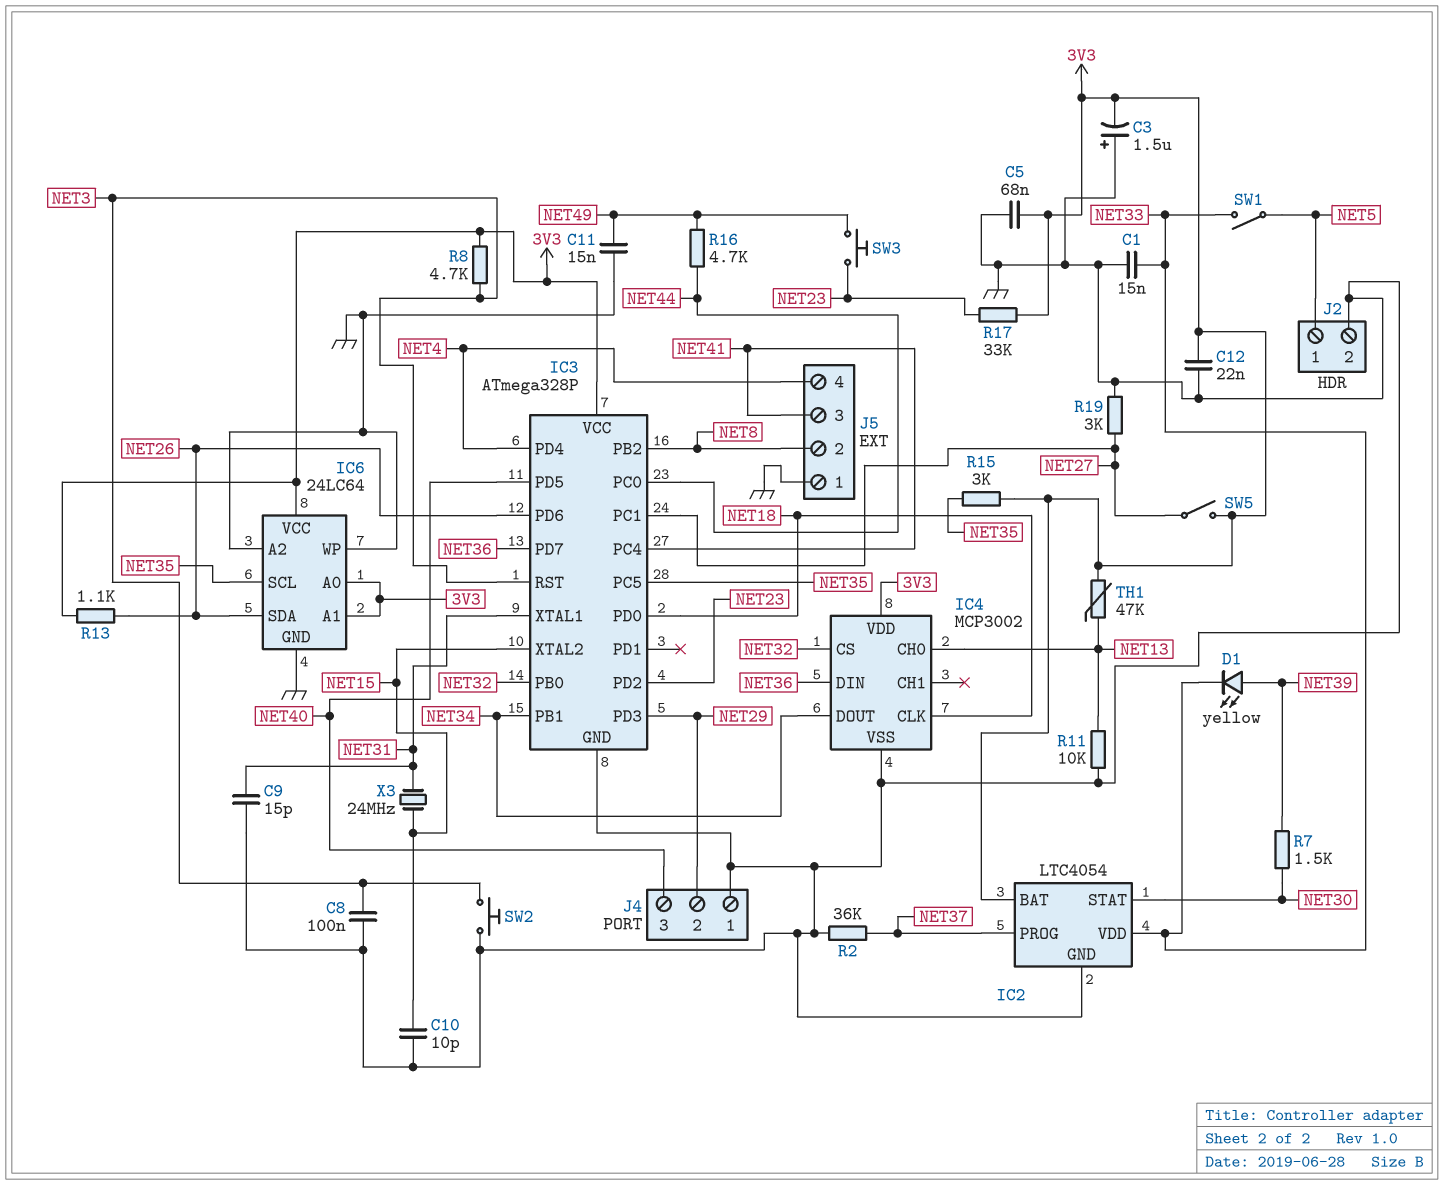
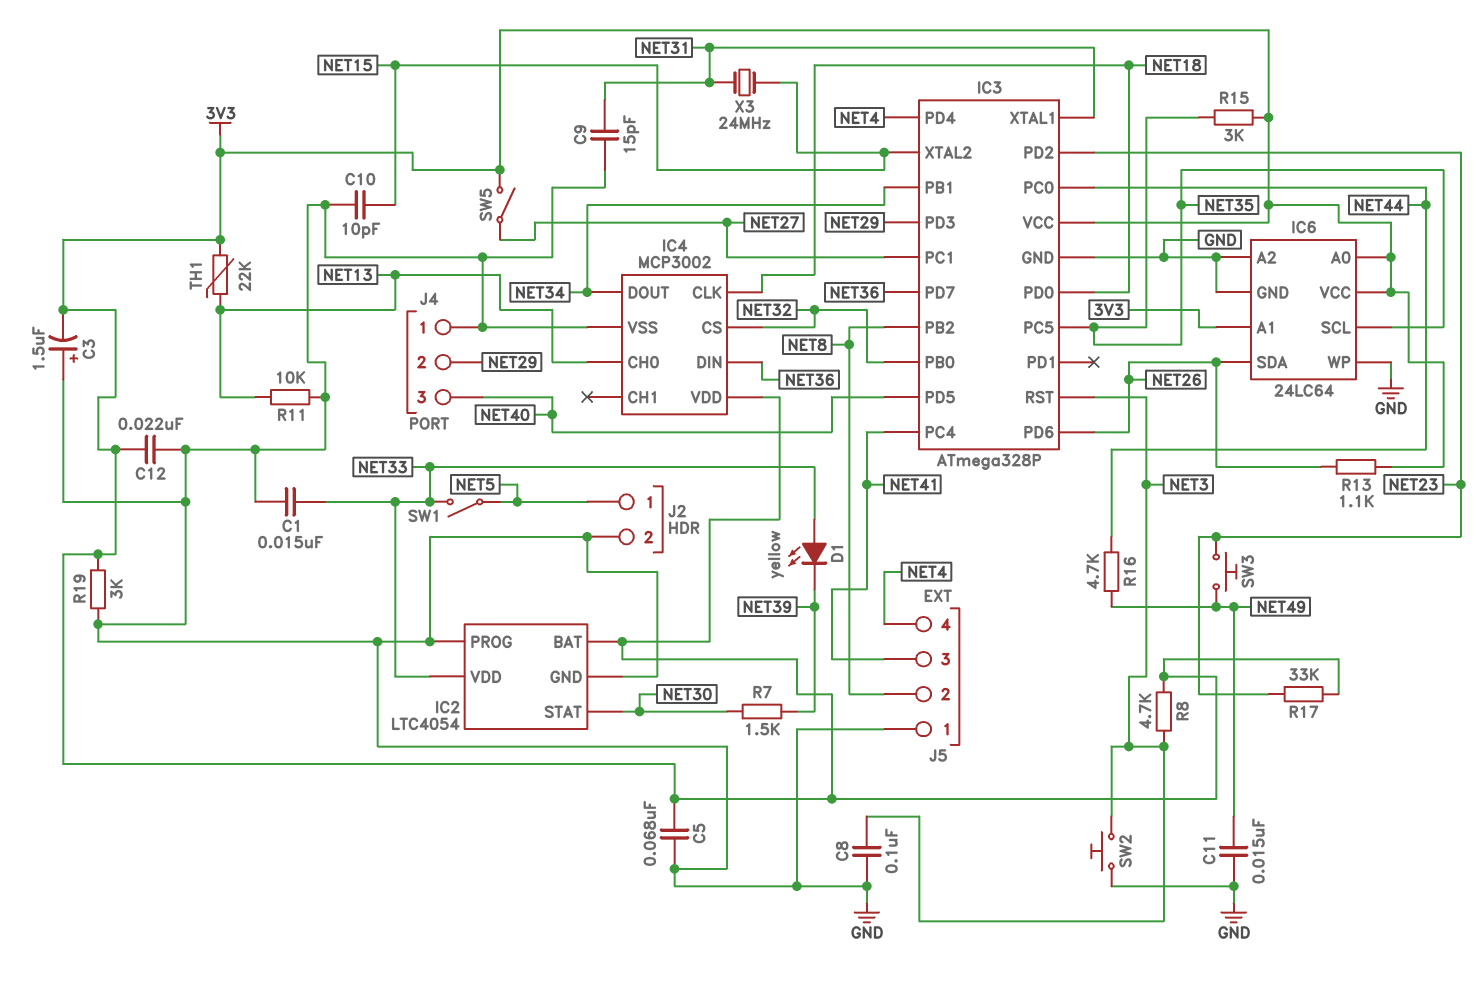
D1: LED yellow (A NET39, K NET33) -> LED yellow (A NET33, K NET39)
IC2 pin PROG: NET37 -> GND
R2: 36k (GND, NET37) -> none
R19: 3k (GND, NET27) -> 3k (3V3, GND)
TH1: 47k (3V3, NET13) -> 22k (3V3, NET13)

